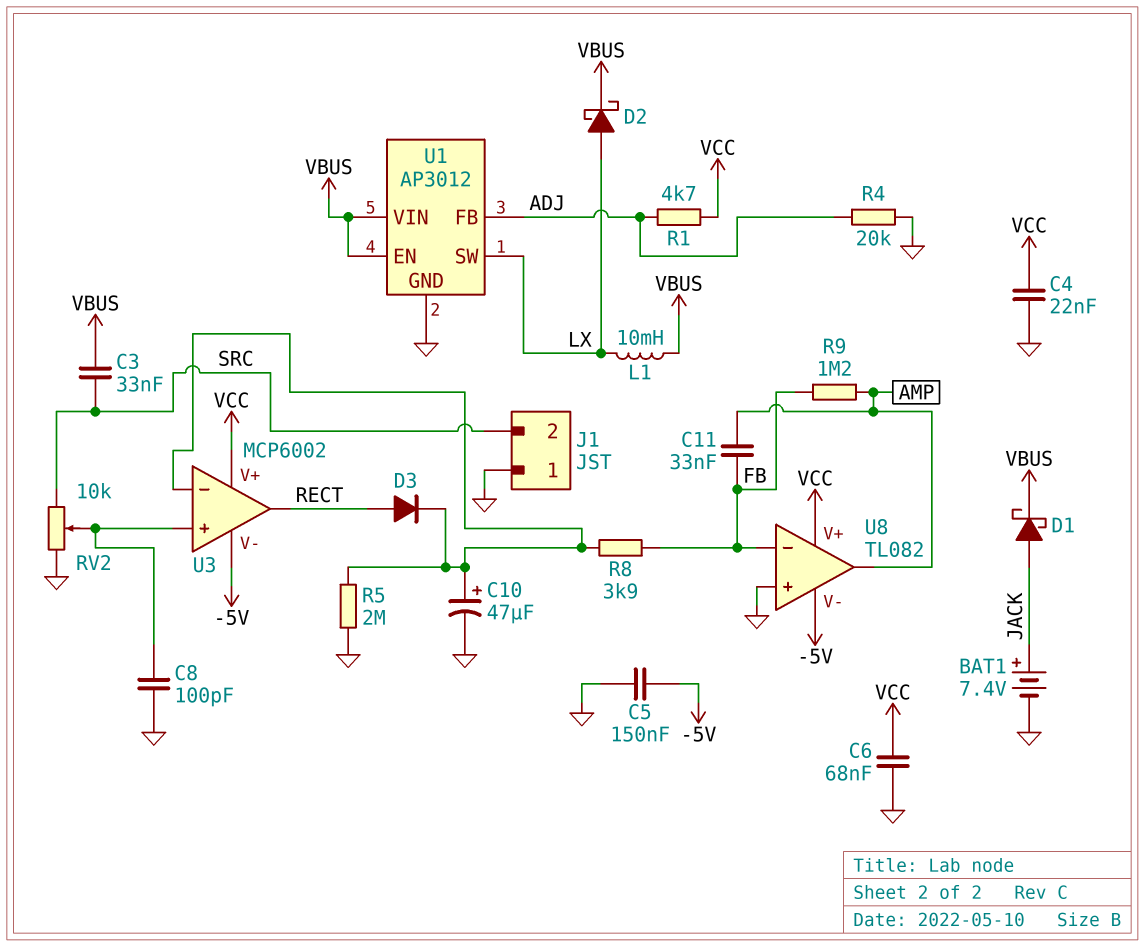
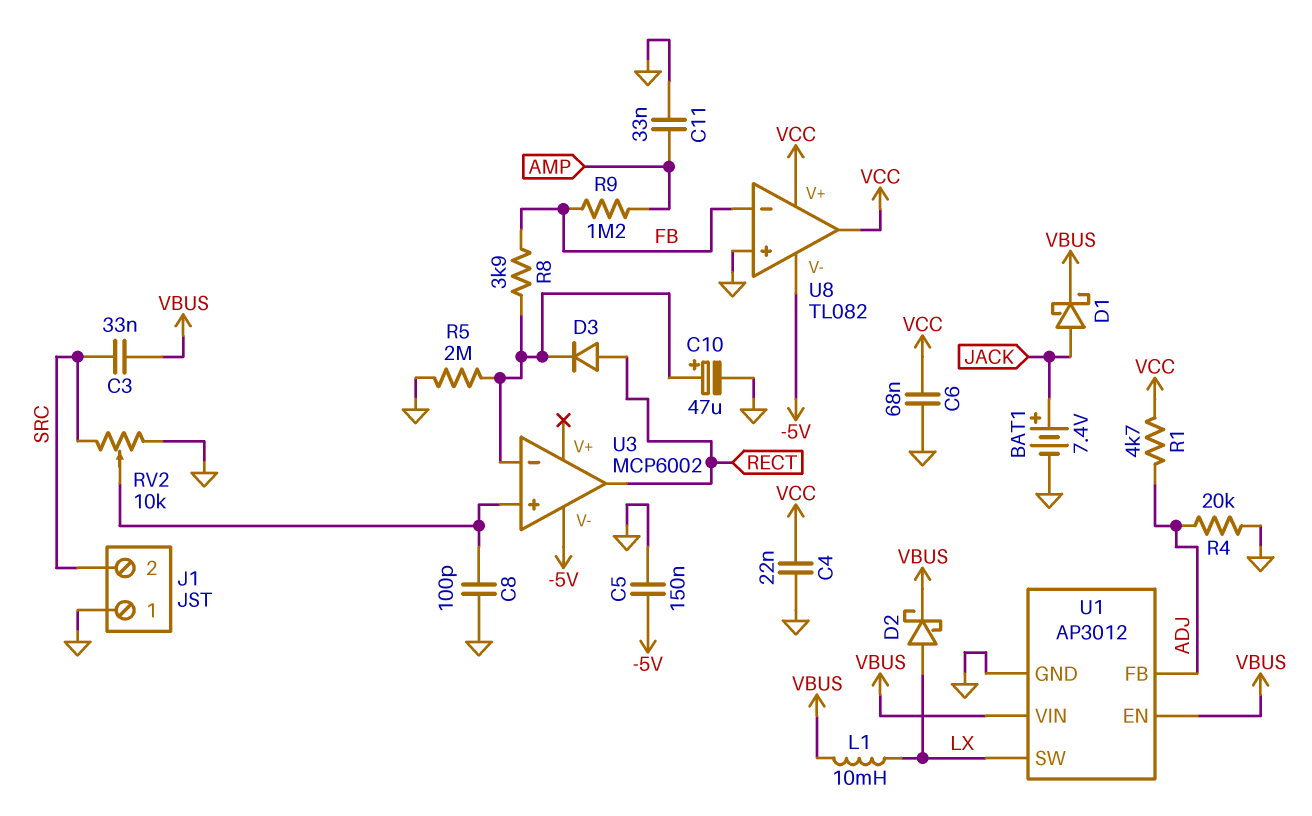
C11: 33nF (AMP, FB) -> 33nF (AMP, GND)
U3 pin V+: VCC -> none
U8 pin out: AMP -> VCC

